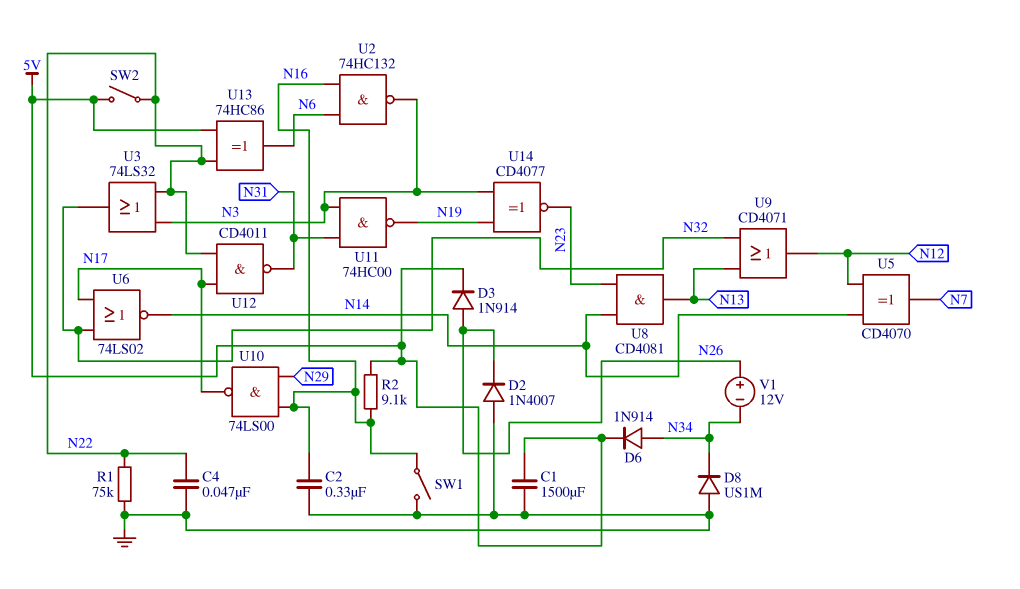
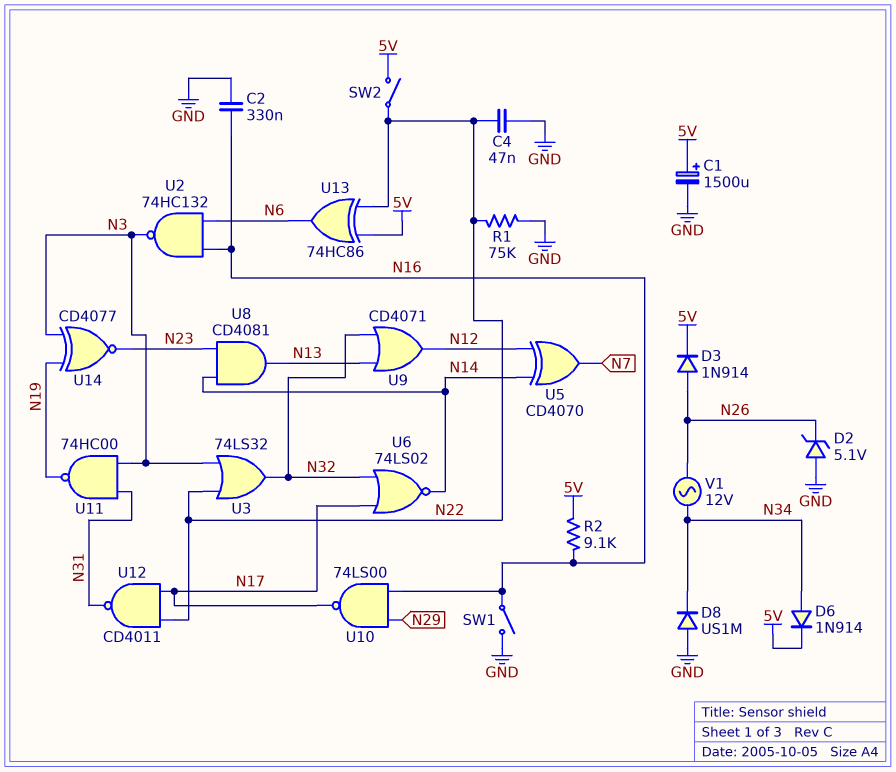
C1: 1500uF (5V, GND) -> 1500uF (plus 5V, minus GND)
D2: diode 1N4007 (A GND, K N26) -> zener 5.1V (A GND, K N26)
V1: 12V (plus N26, minus N34) -> AC 12V (N26, N34)

